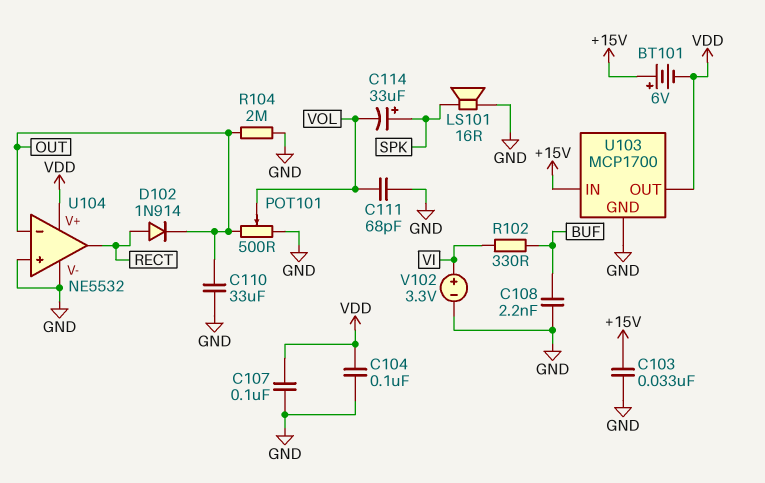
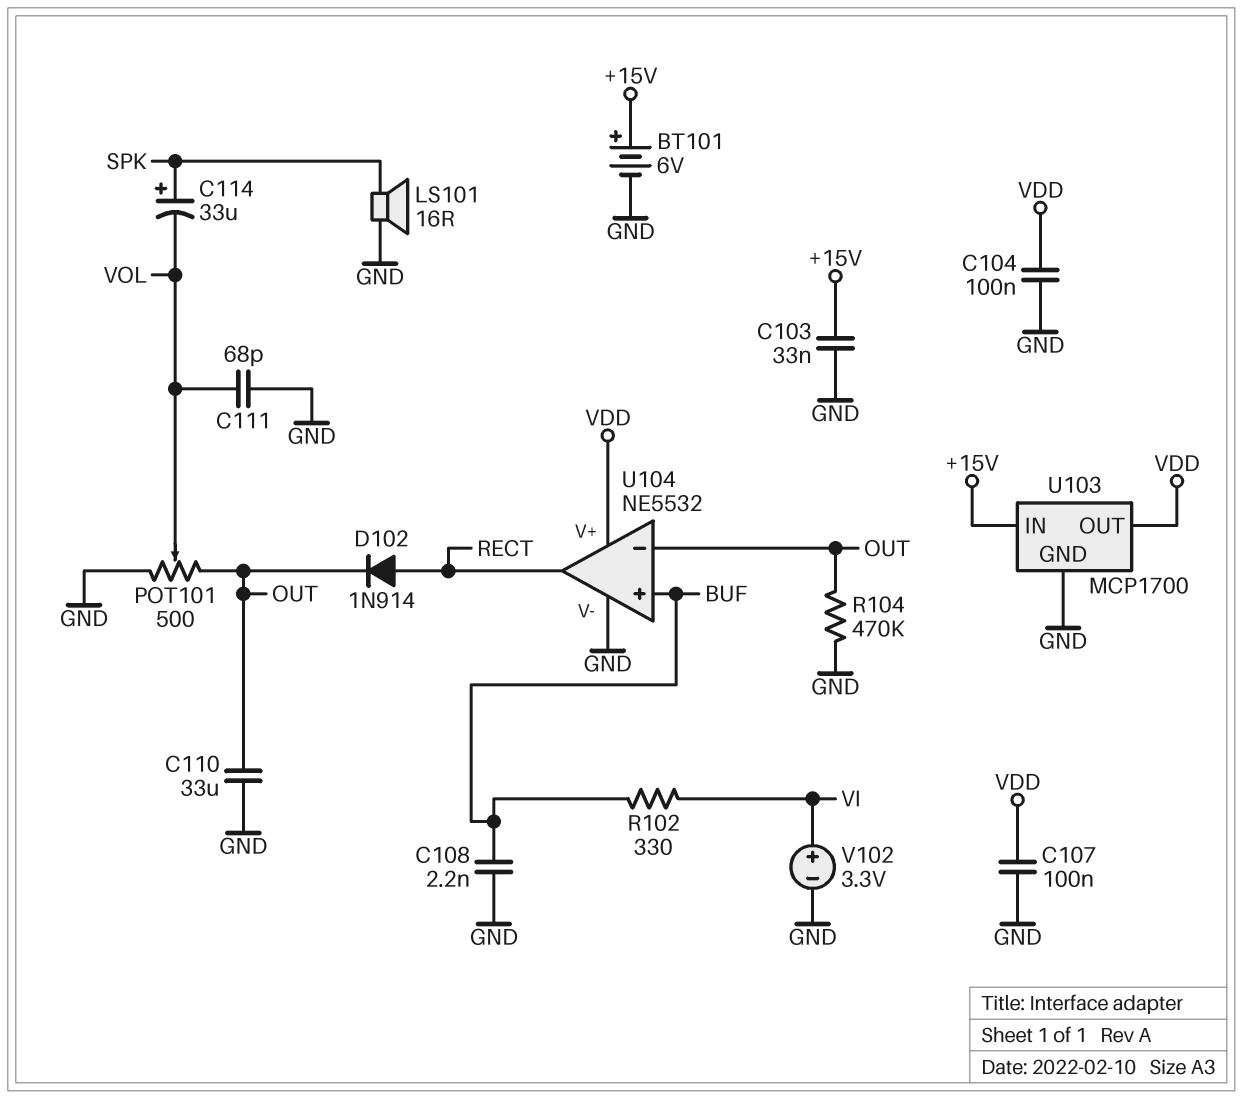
BT101: 6V (plus +15V, minus VDD) -> 6V (plus +15V, minus GND)
R104: 2M (GND, OUT) -> 470k (GND, OUT)
U104 pin in+: GND -> BUF

